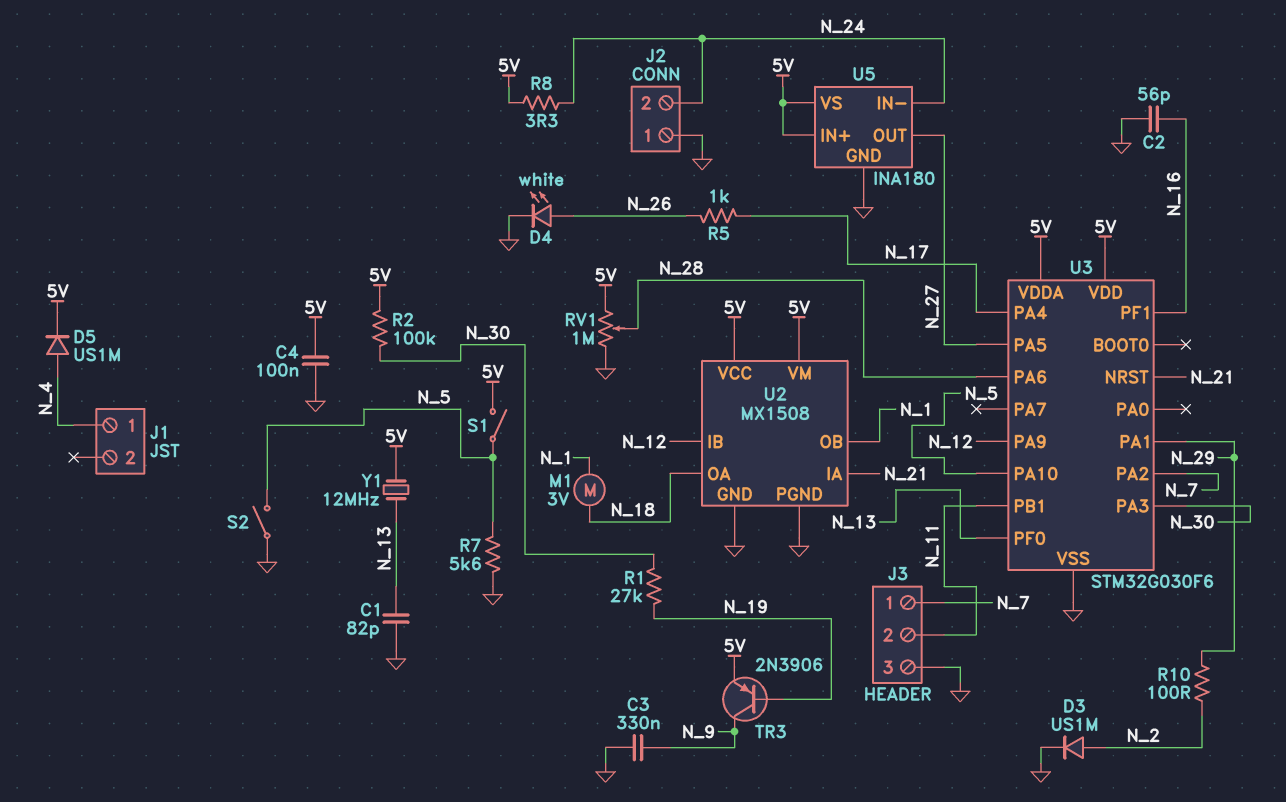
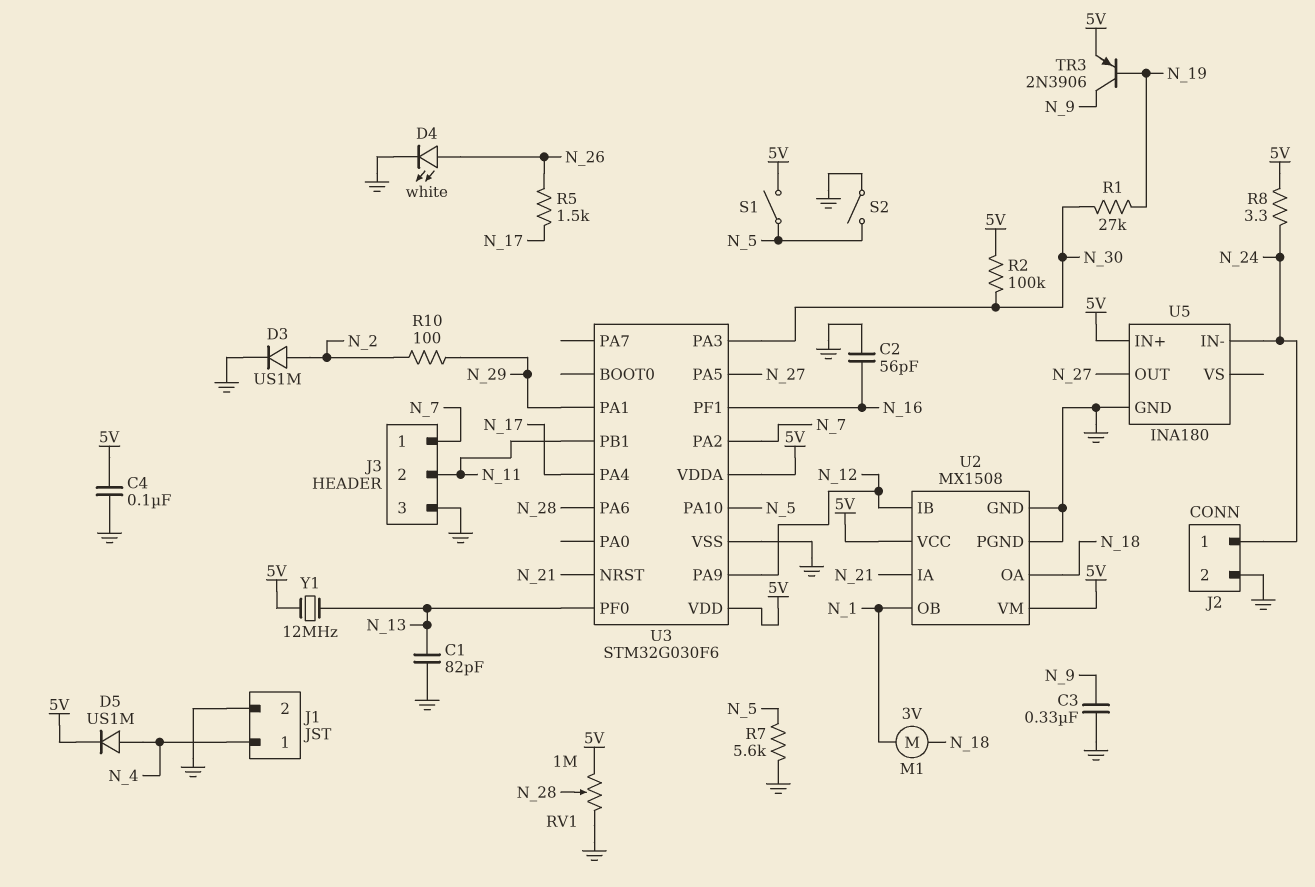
J1 pin 2: none -> GND
J2 pin 1: GND -> N_24
J2 pin 2: N_24 -> GND
R5: 1k (N_17, N_26) -> 1.5k (N_17, N_26)
U5 pin VS: 5V -> none

